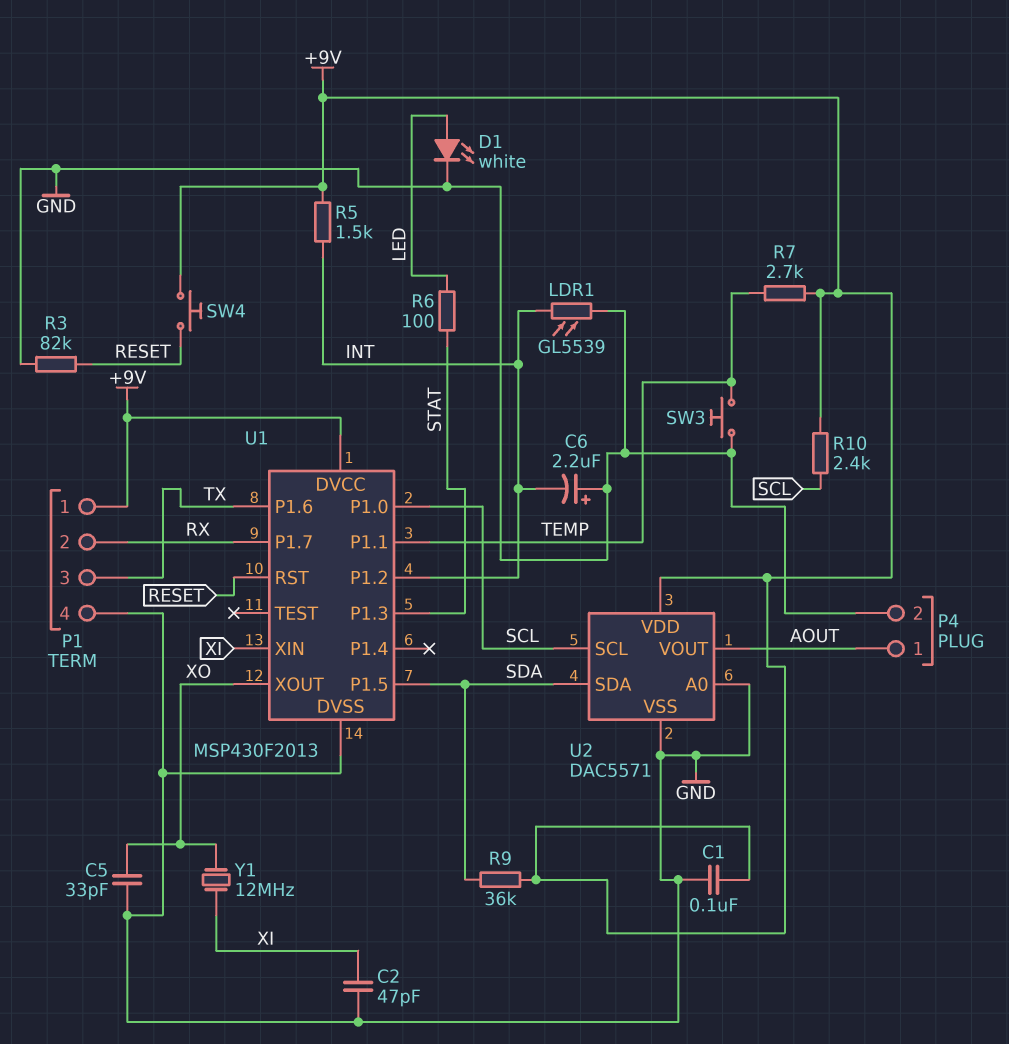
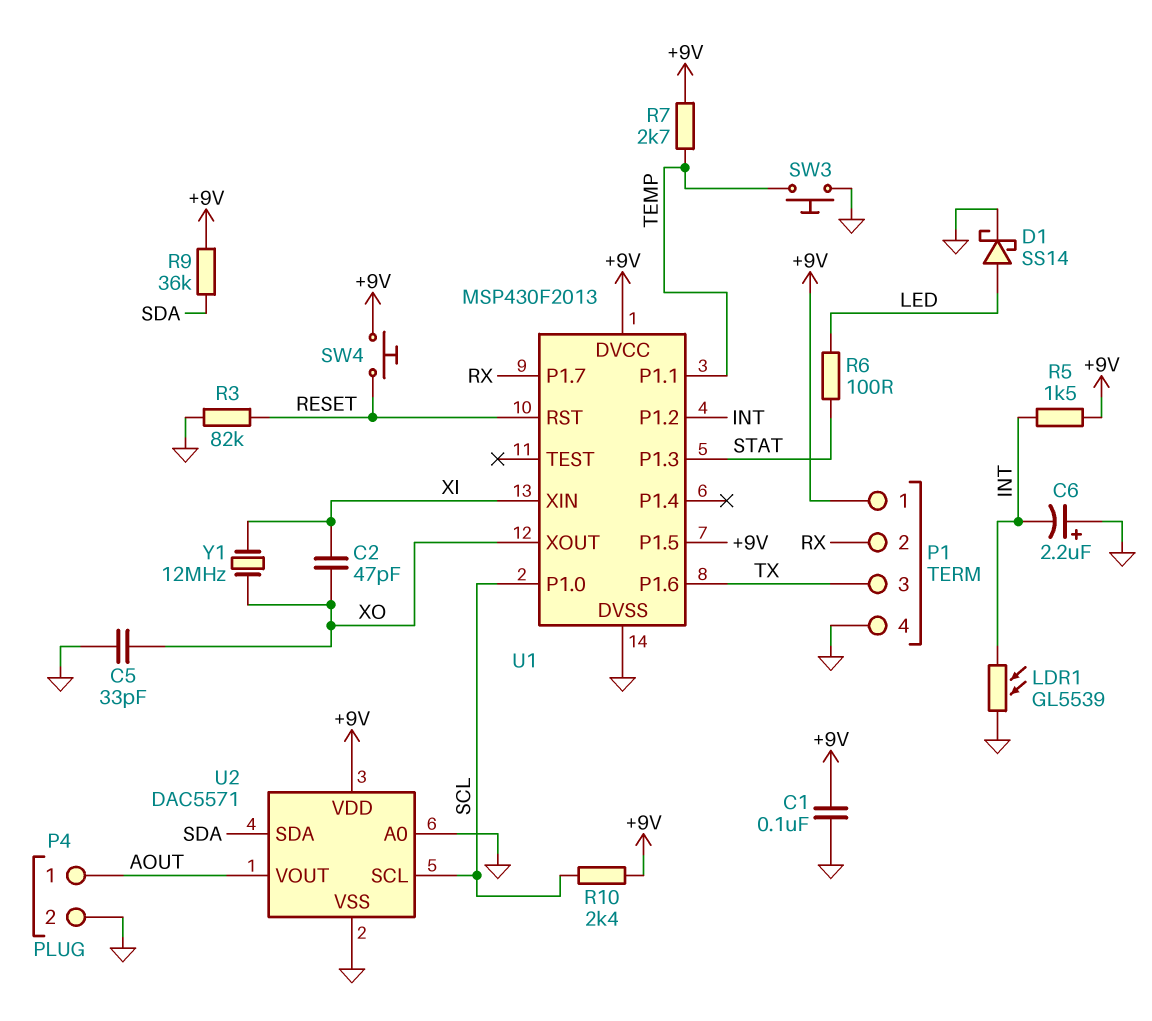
C2: 47pF (GND, XI) -> 47pF (XI, XO)
D1: LED white (A LED, K GND) -> schottky SS14 (A LED, K GND)
U1 pin P1.5: SDA -> +9V

